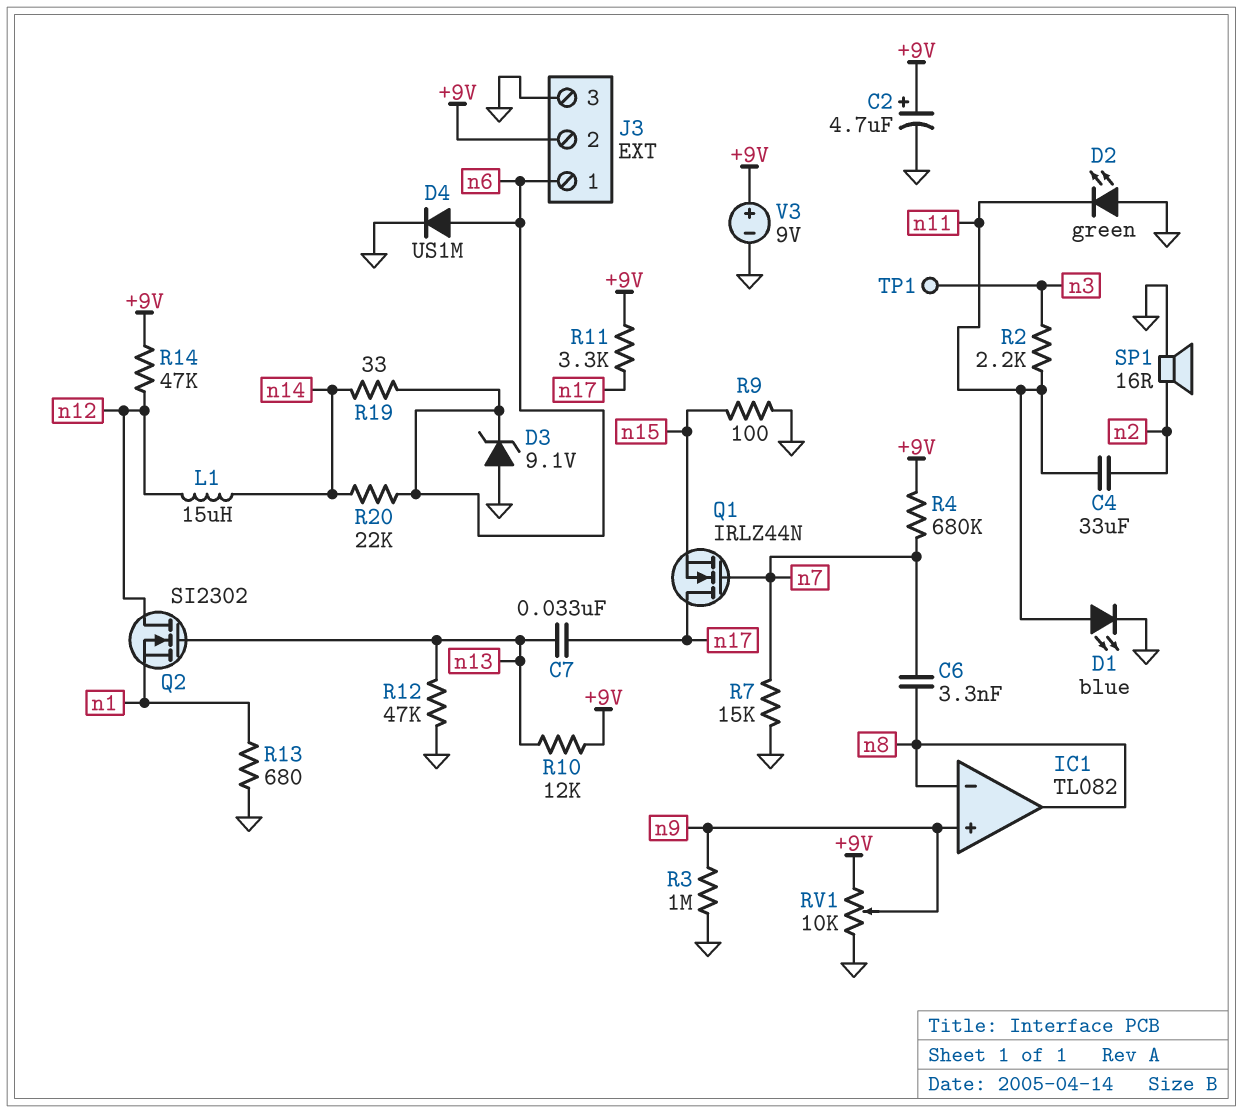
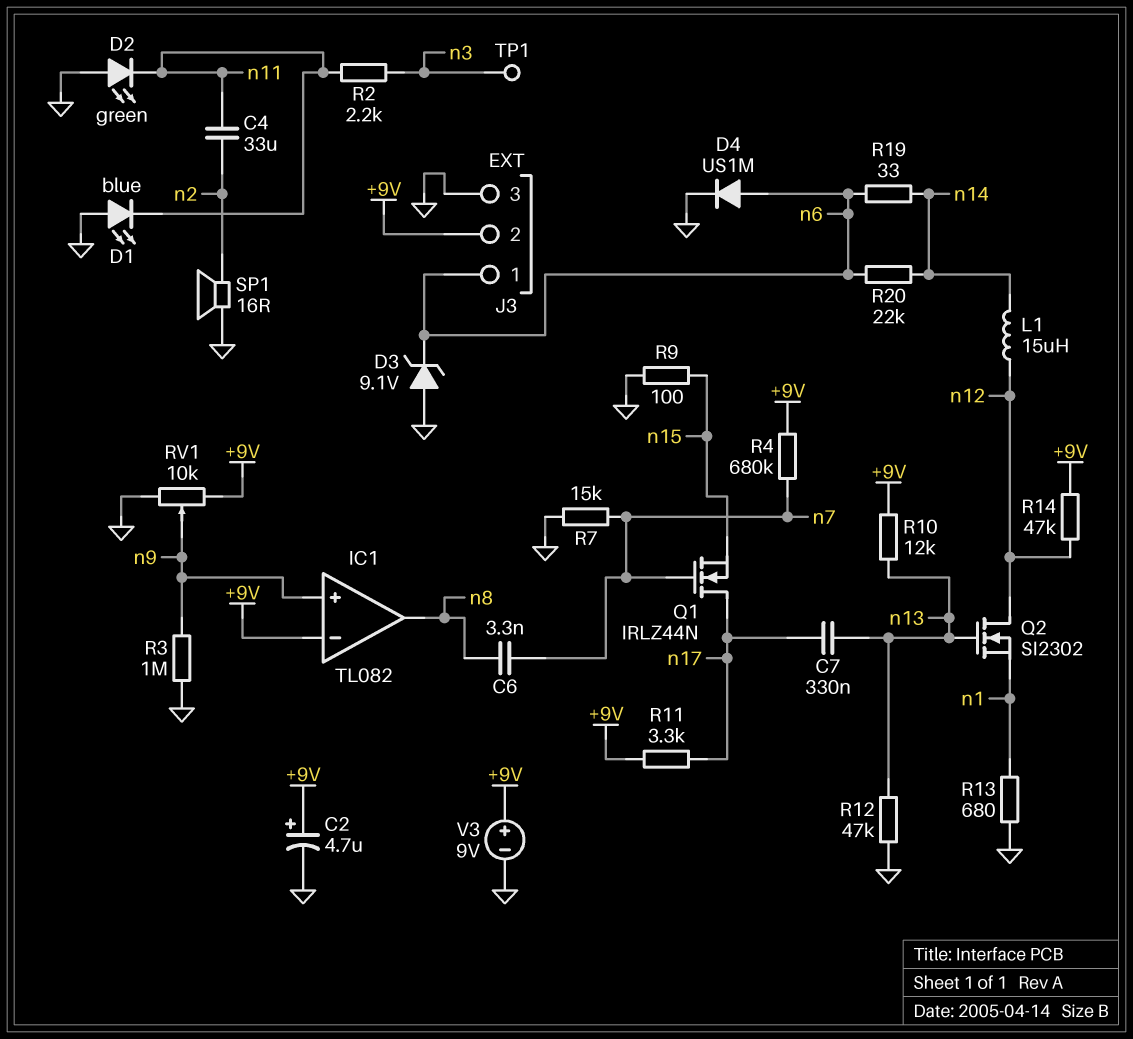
C7: 33nF (n13, n17) -> 330nF (n13, n17)
D1: LED blue (A n11, K GND) -> LED blue (A GND, K n11)
IC1 pin in-: n8 -> +9V

